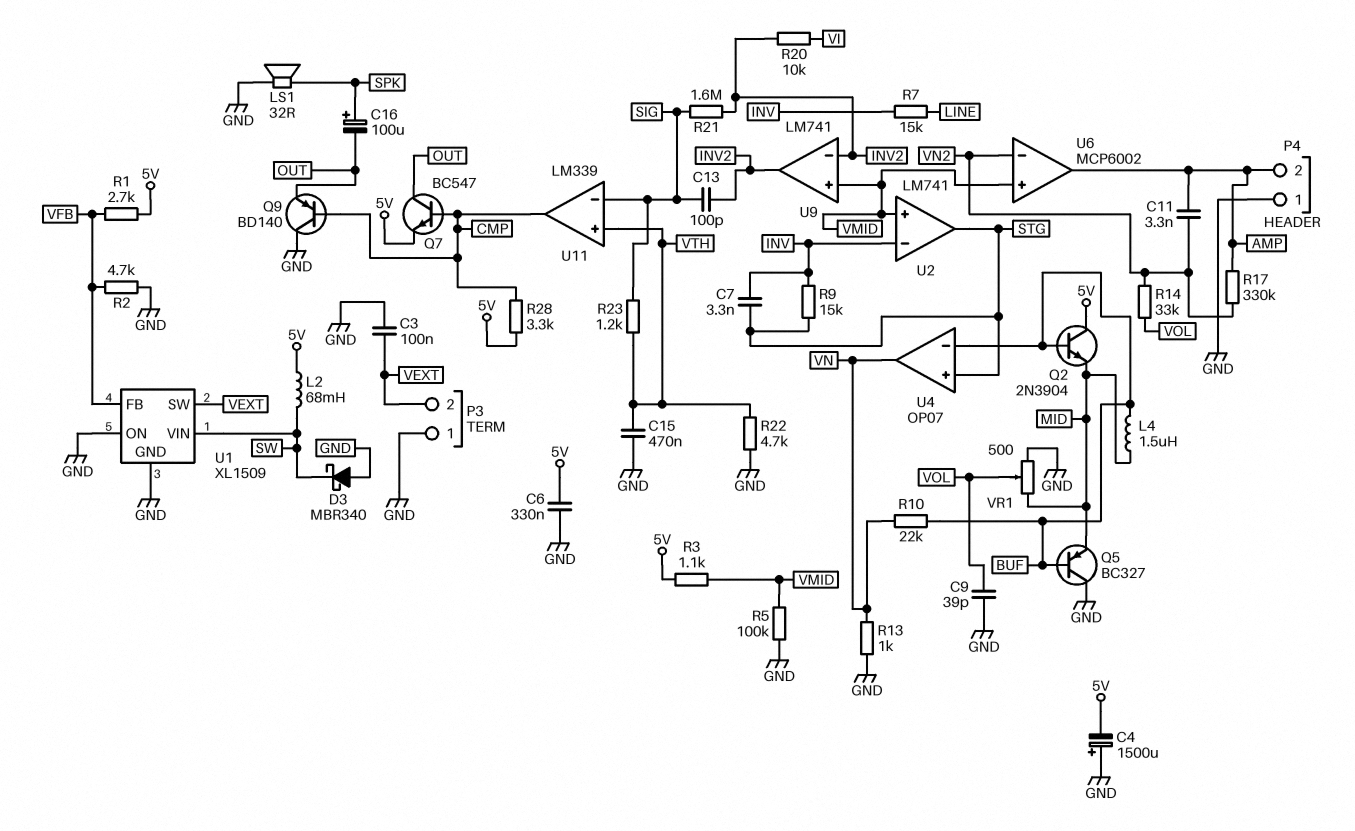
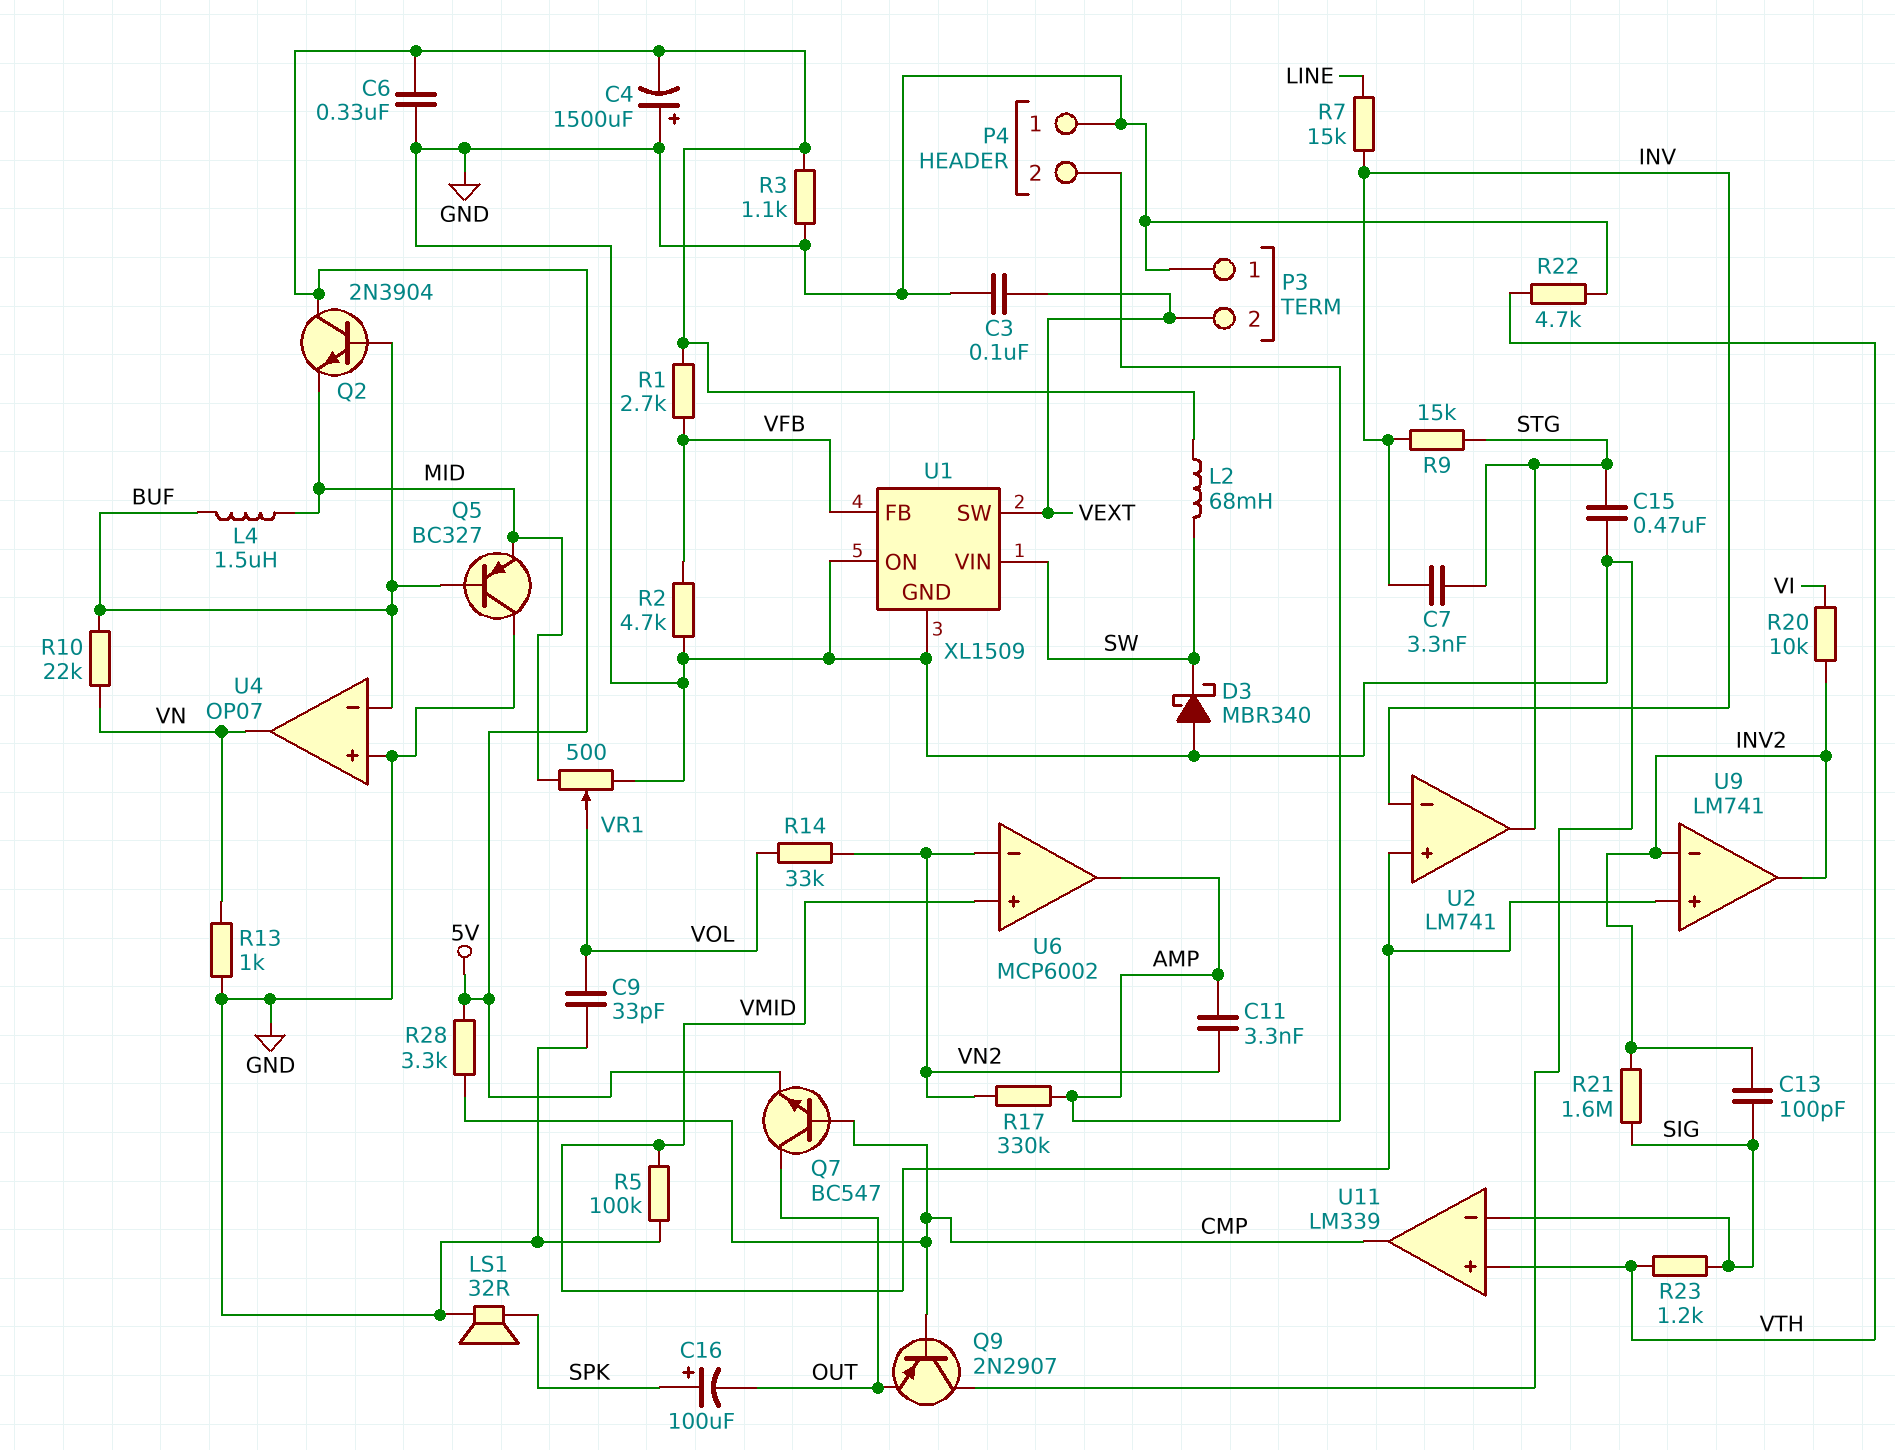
C9: 39pF (GND, VOL) -> 33pF (GND, VOL)
C15: 470nF (GND, VTH) -> 470nF (GND, STG)
Q9: PNP BD140 (B CMP, C GND, E OUT) -> PNP 2N2907 (B CMP, C GND, E OUT)
R3: 1.1k (5V, VMID) -> 1.1k (5V, GND)
U4 pin in+: STG -> GND

